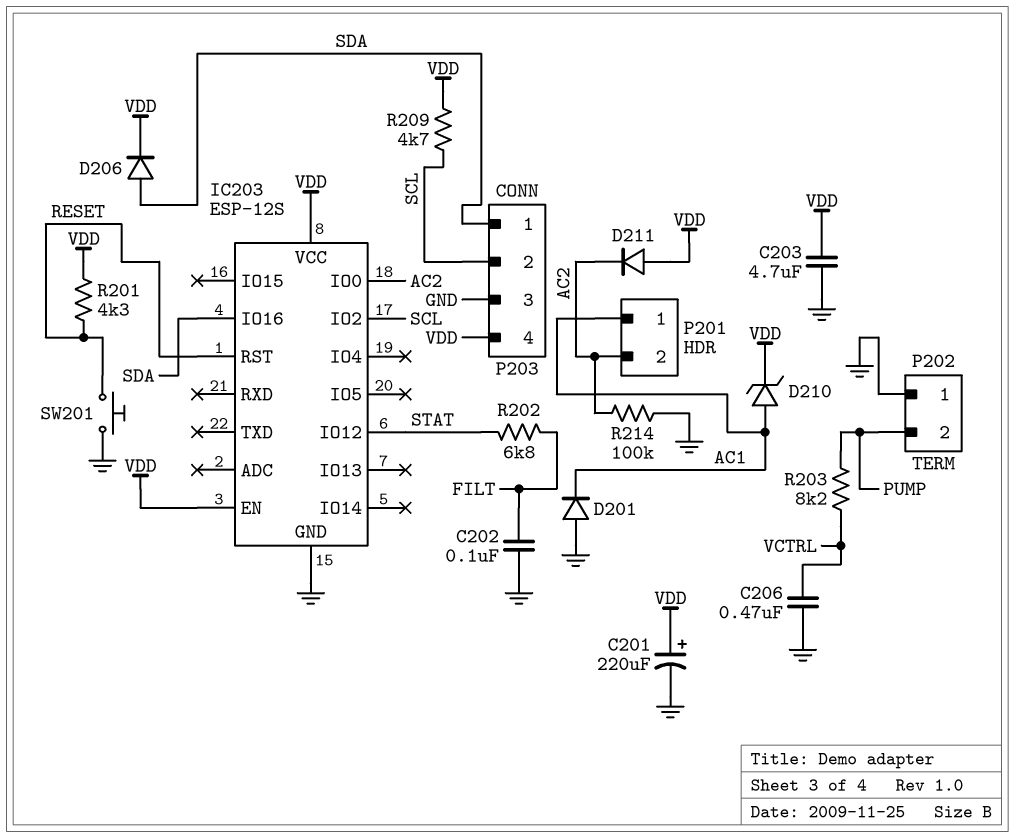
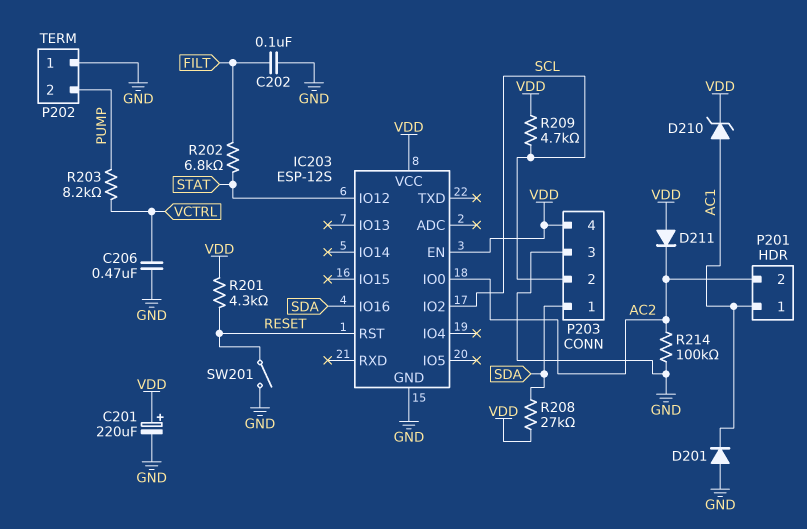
C203: 4.7uF (GND, VDD) -> none
D206: diode (A SDA, K VDD) -> none
R208: none -> 27k (SDA, VDD)
SW201: button (GND, RESET) -> switch (GND, RESET)

